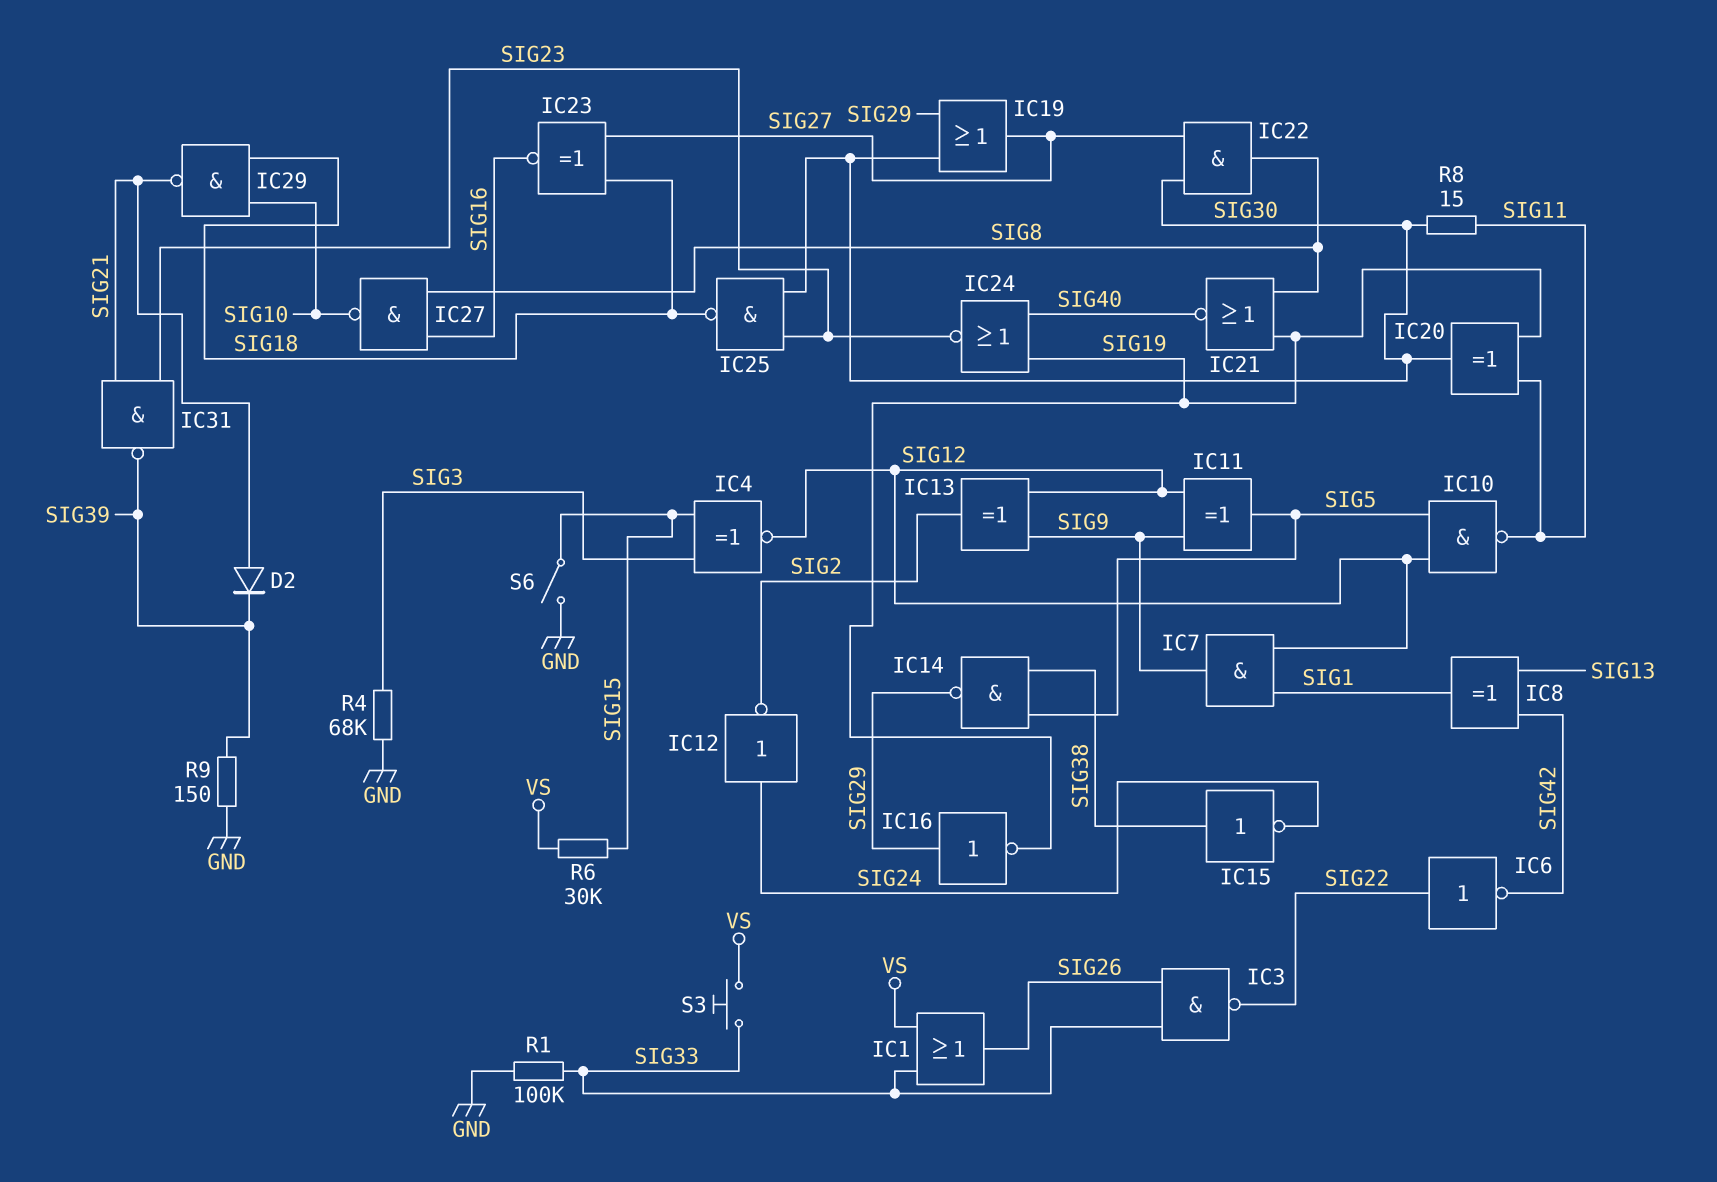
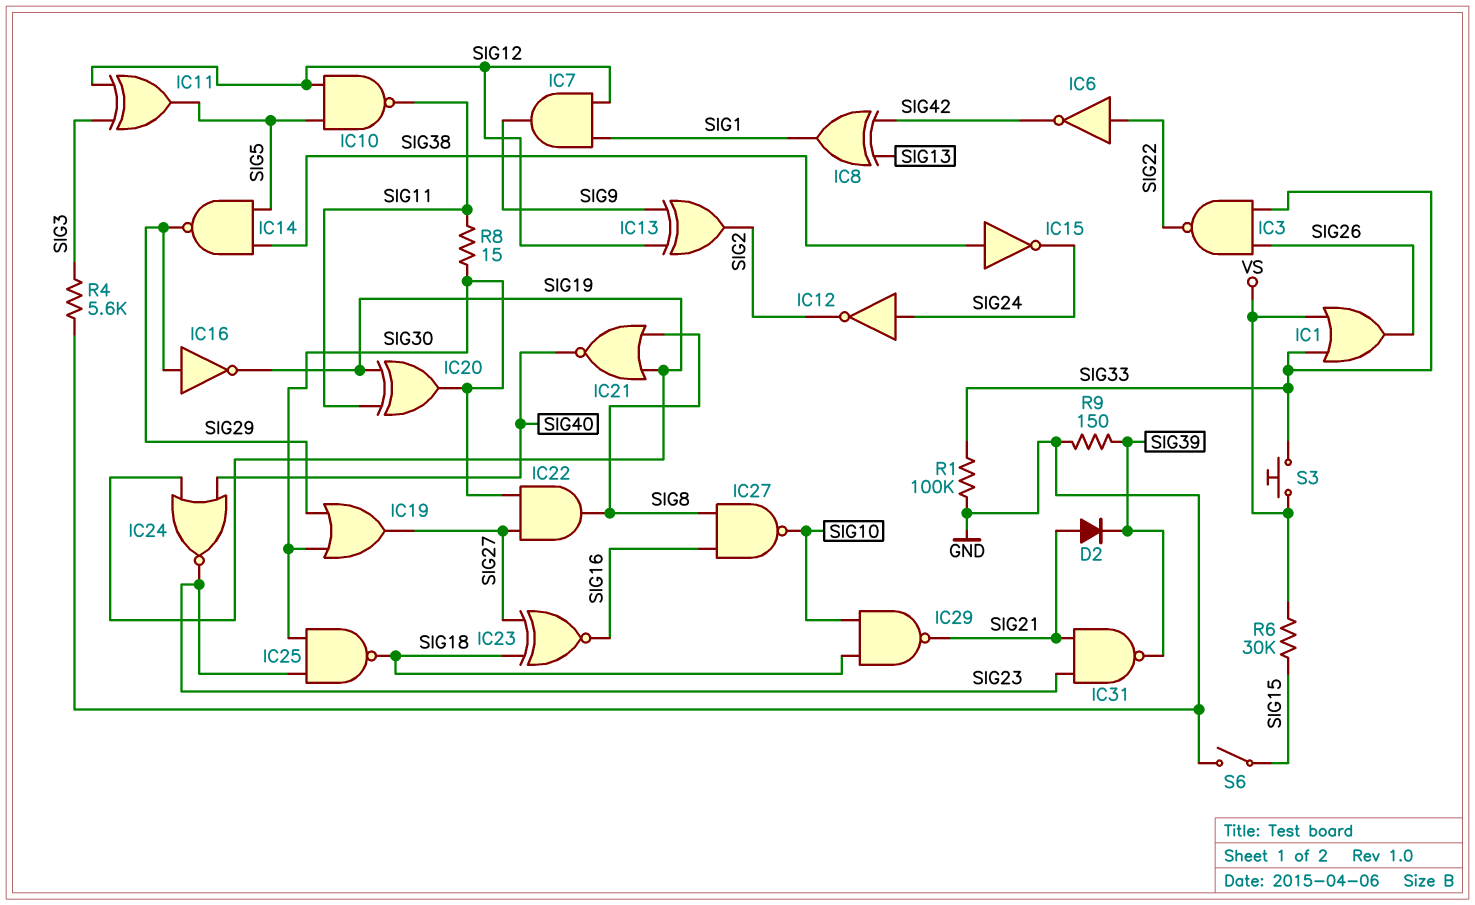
IC4: XNOR (in SIG3, in SIG15, out SIG12) -> none
IC11: XOR (in SIG9, in SIG12, out SIG5) -> XOR (in SIG3, in SIG12, out SIG5)
R4: 68k (GND, SIG3) -> 5.6k (GND, SIG3)

